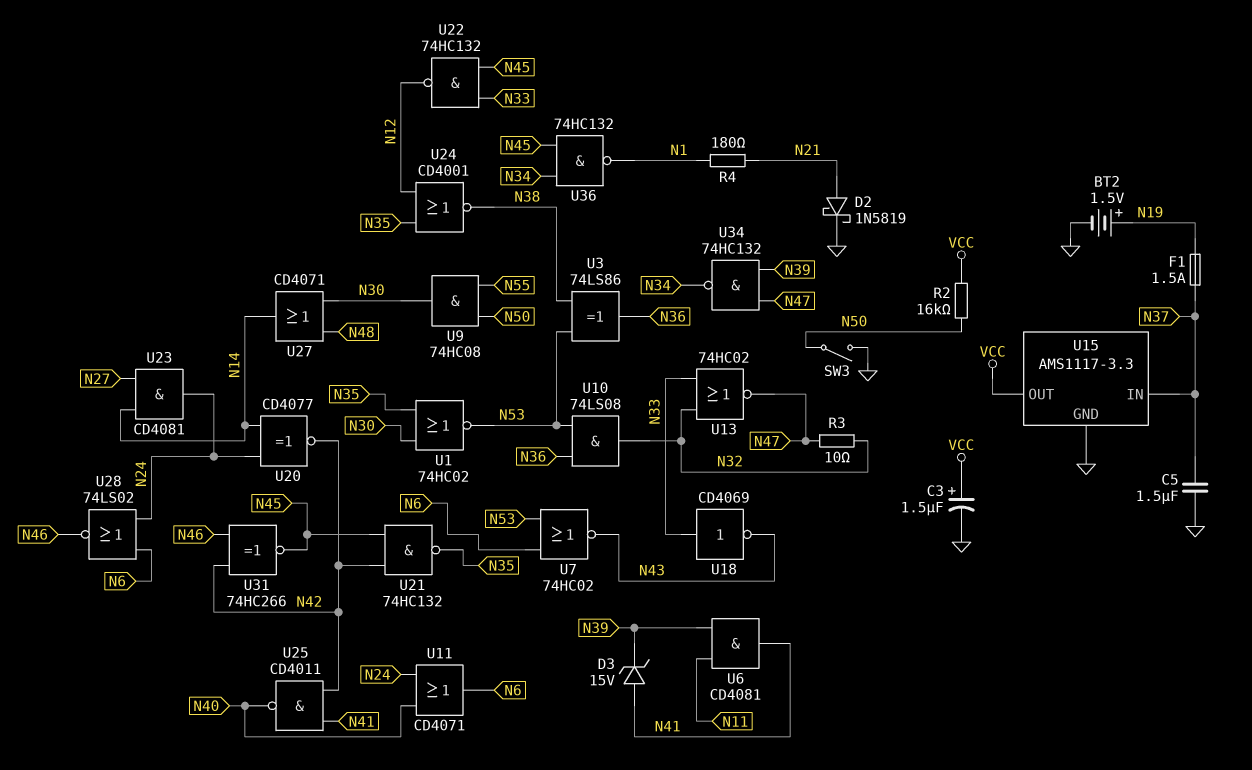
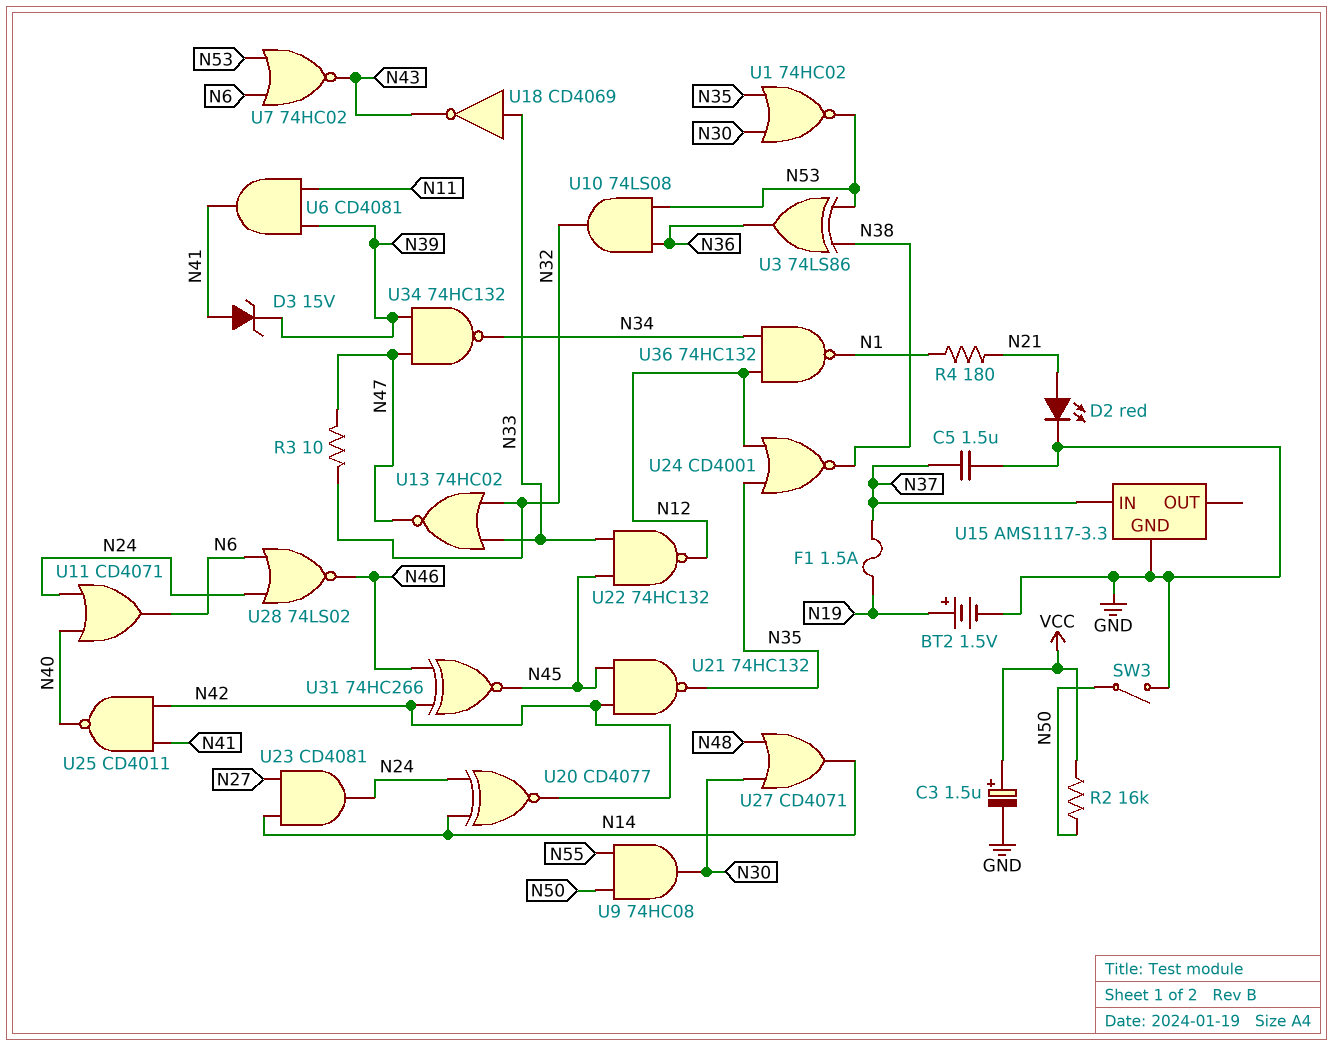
D2: schottky 1N5819 (A N21, K GND) -> LED red (A N21, K GND)
U15 pin OUT: VCC -> none
U36: NAND 74HC132 (in N34, in N45, out N1) -> NAND 74HC132 (in N12, in N34, out N1)

